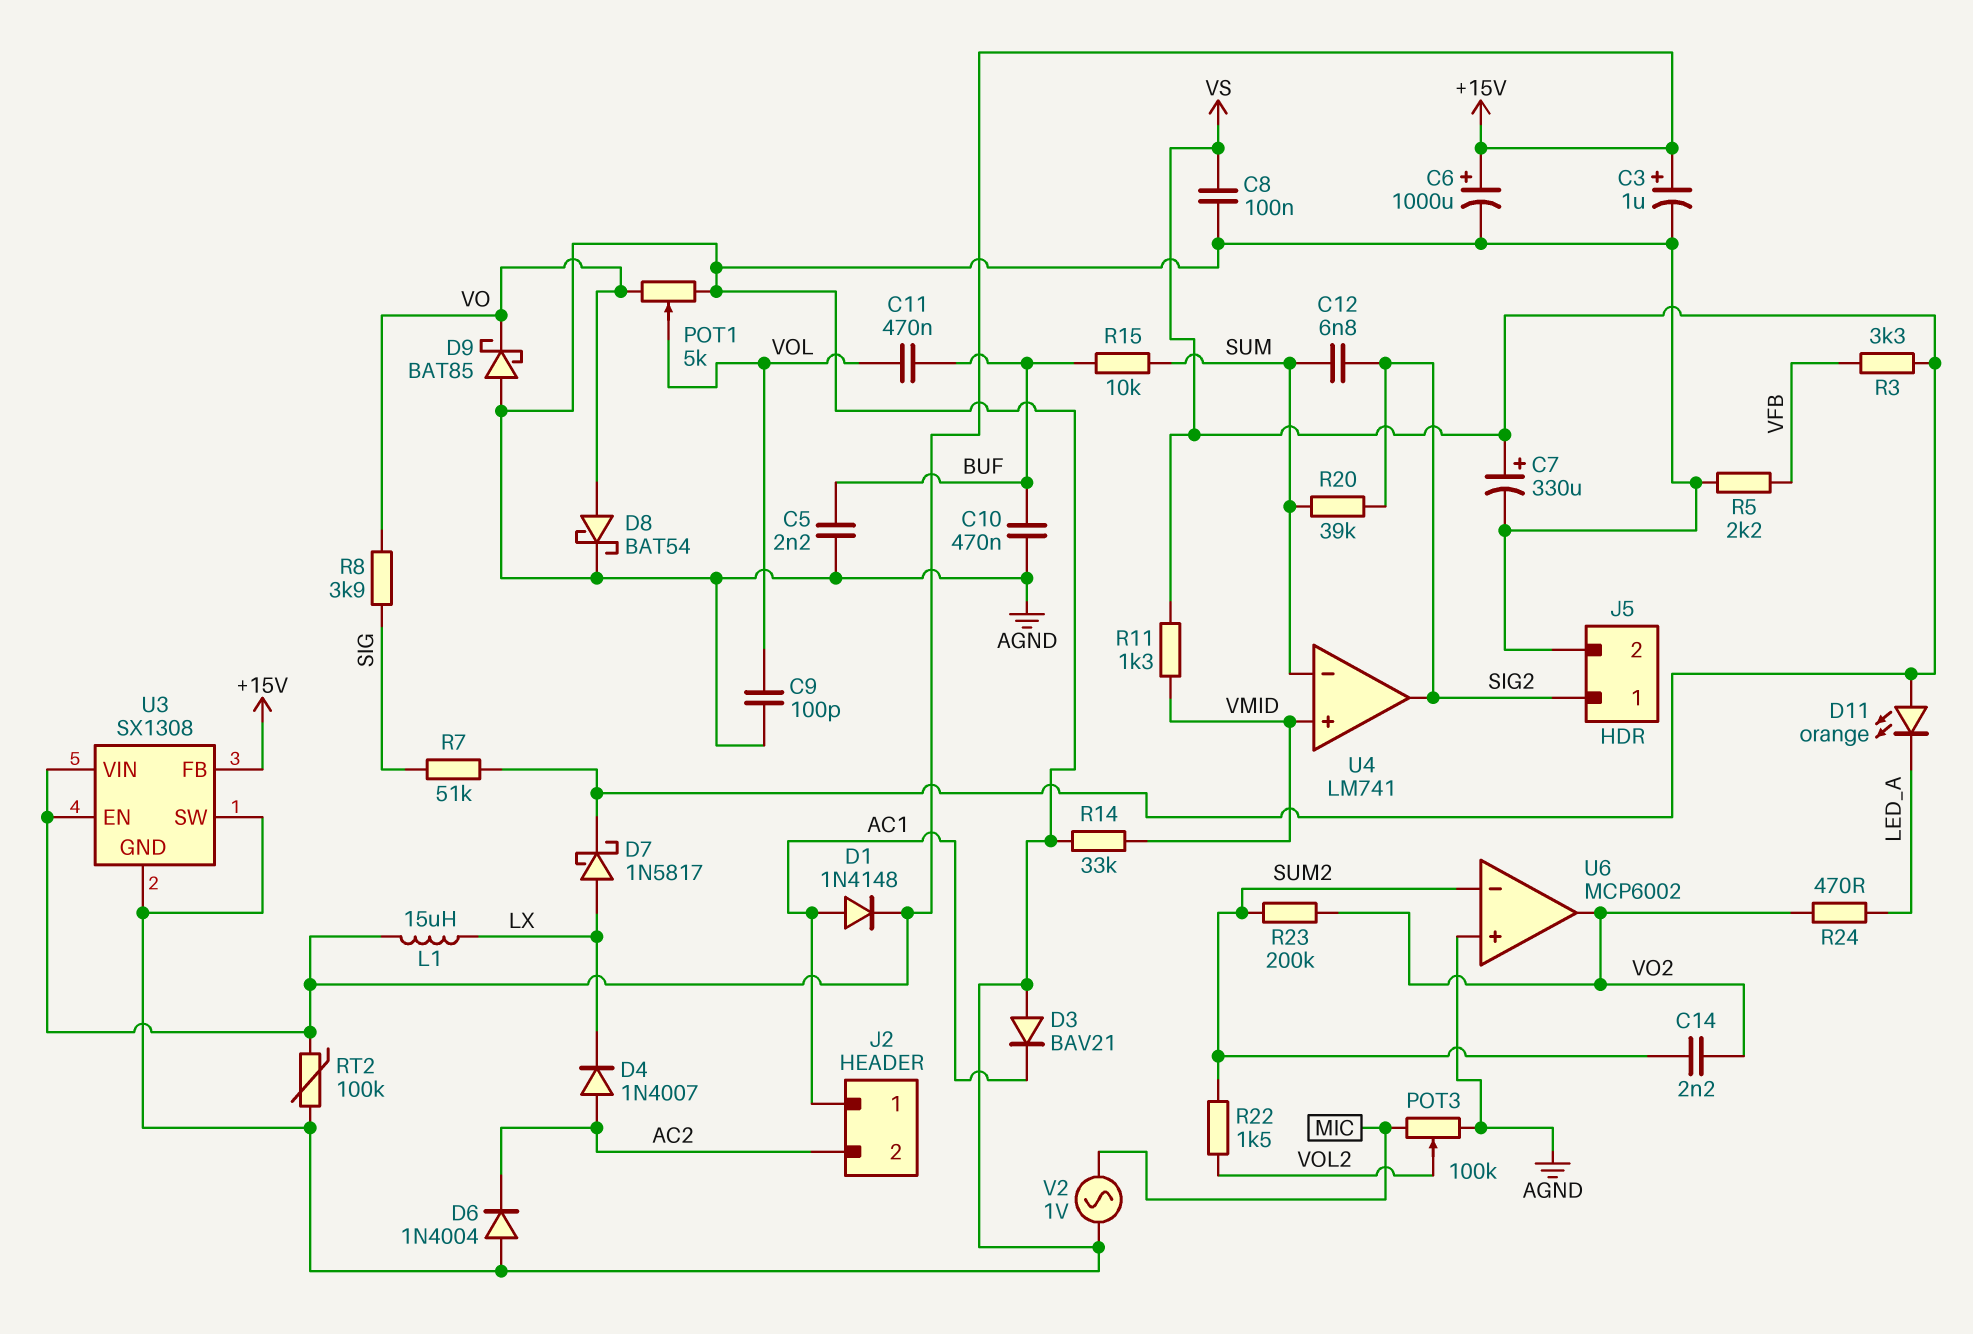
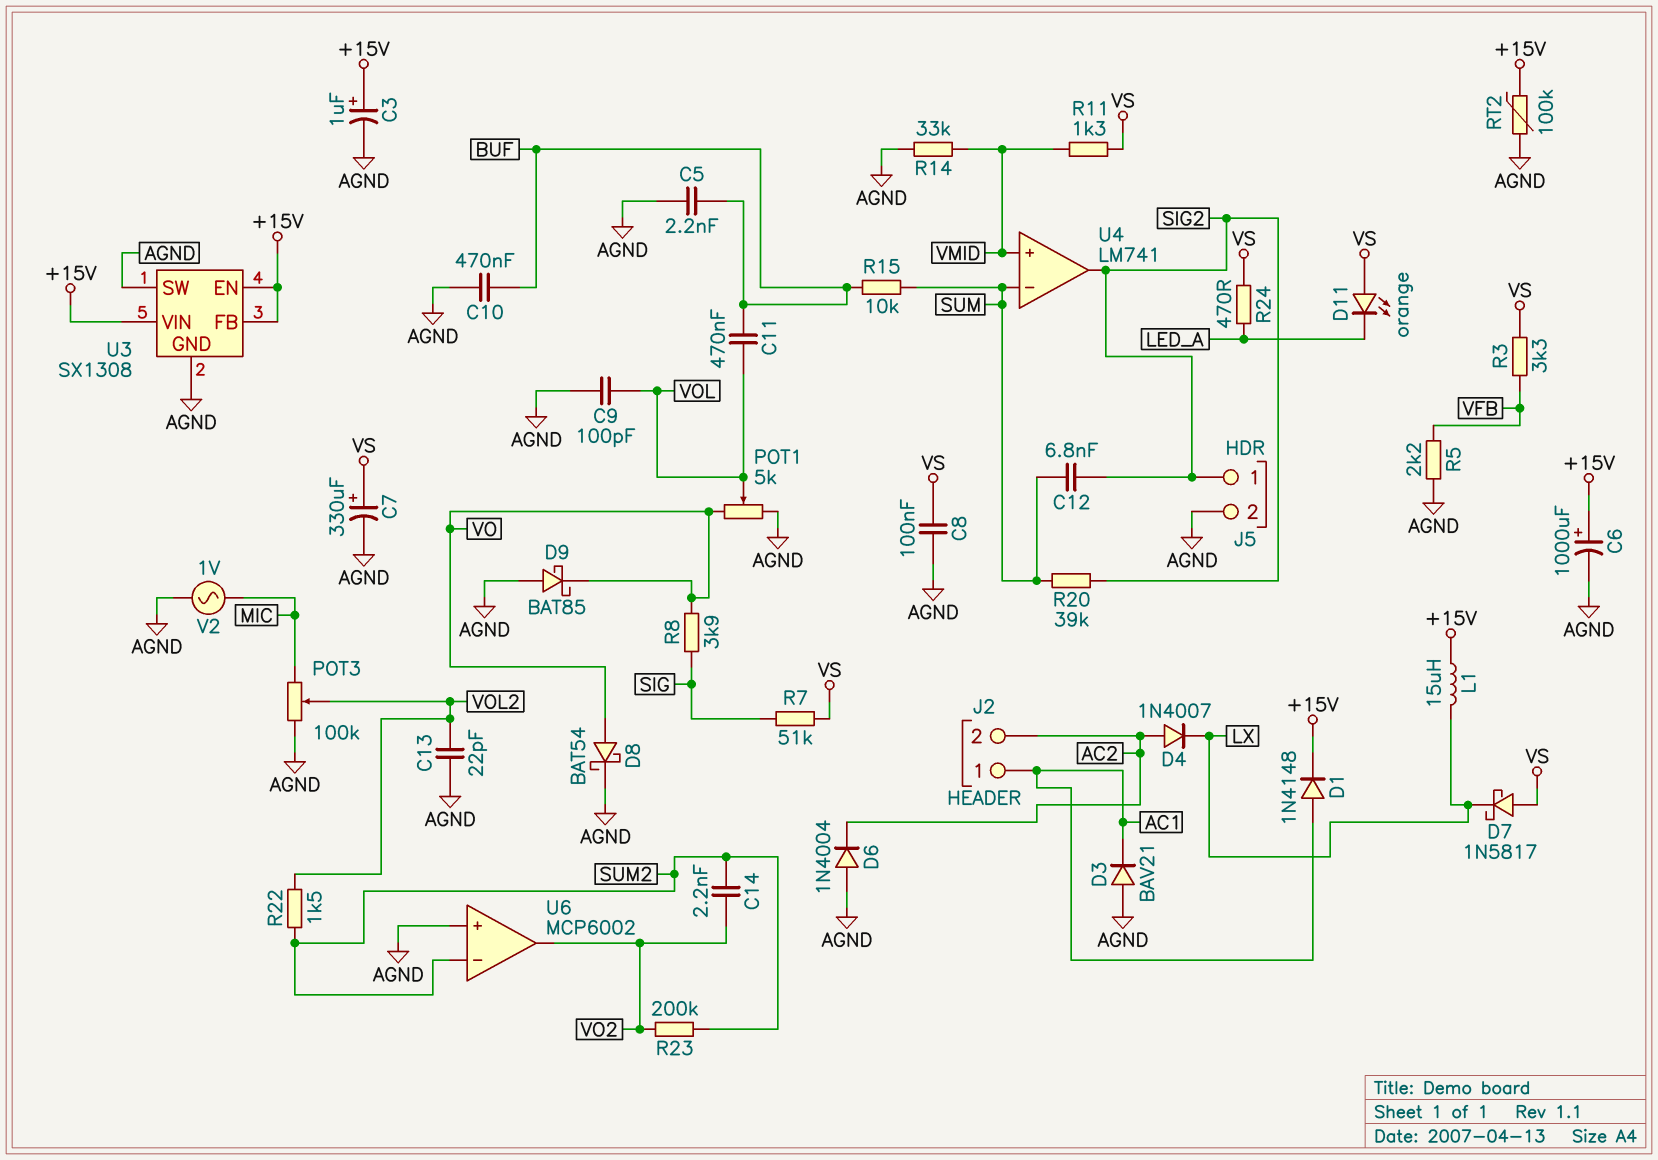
C13: none -> 22pF (AGND, VOL2)
D7: schottky 1N5817 (A LX, K VS) -> schottky 1N5817 (A VS, K LX)
R24: 470 (LED_A, VO2) -> 470 (LED_A, VS)

